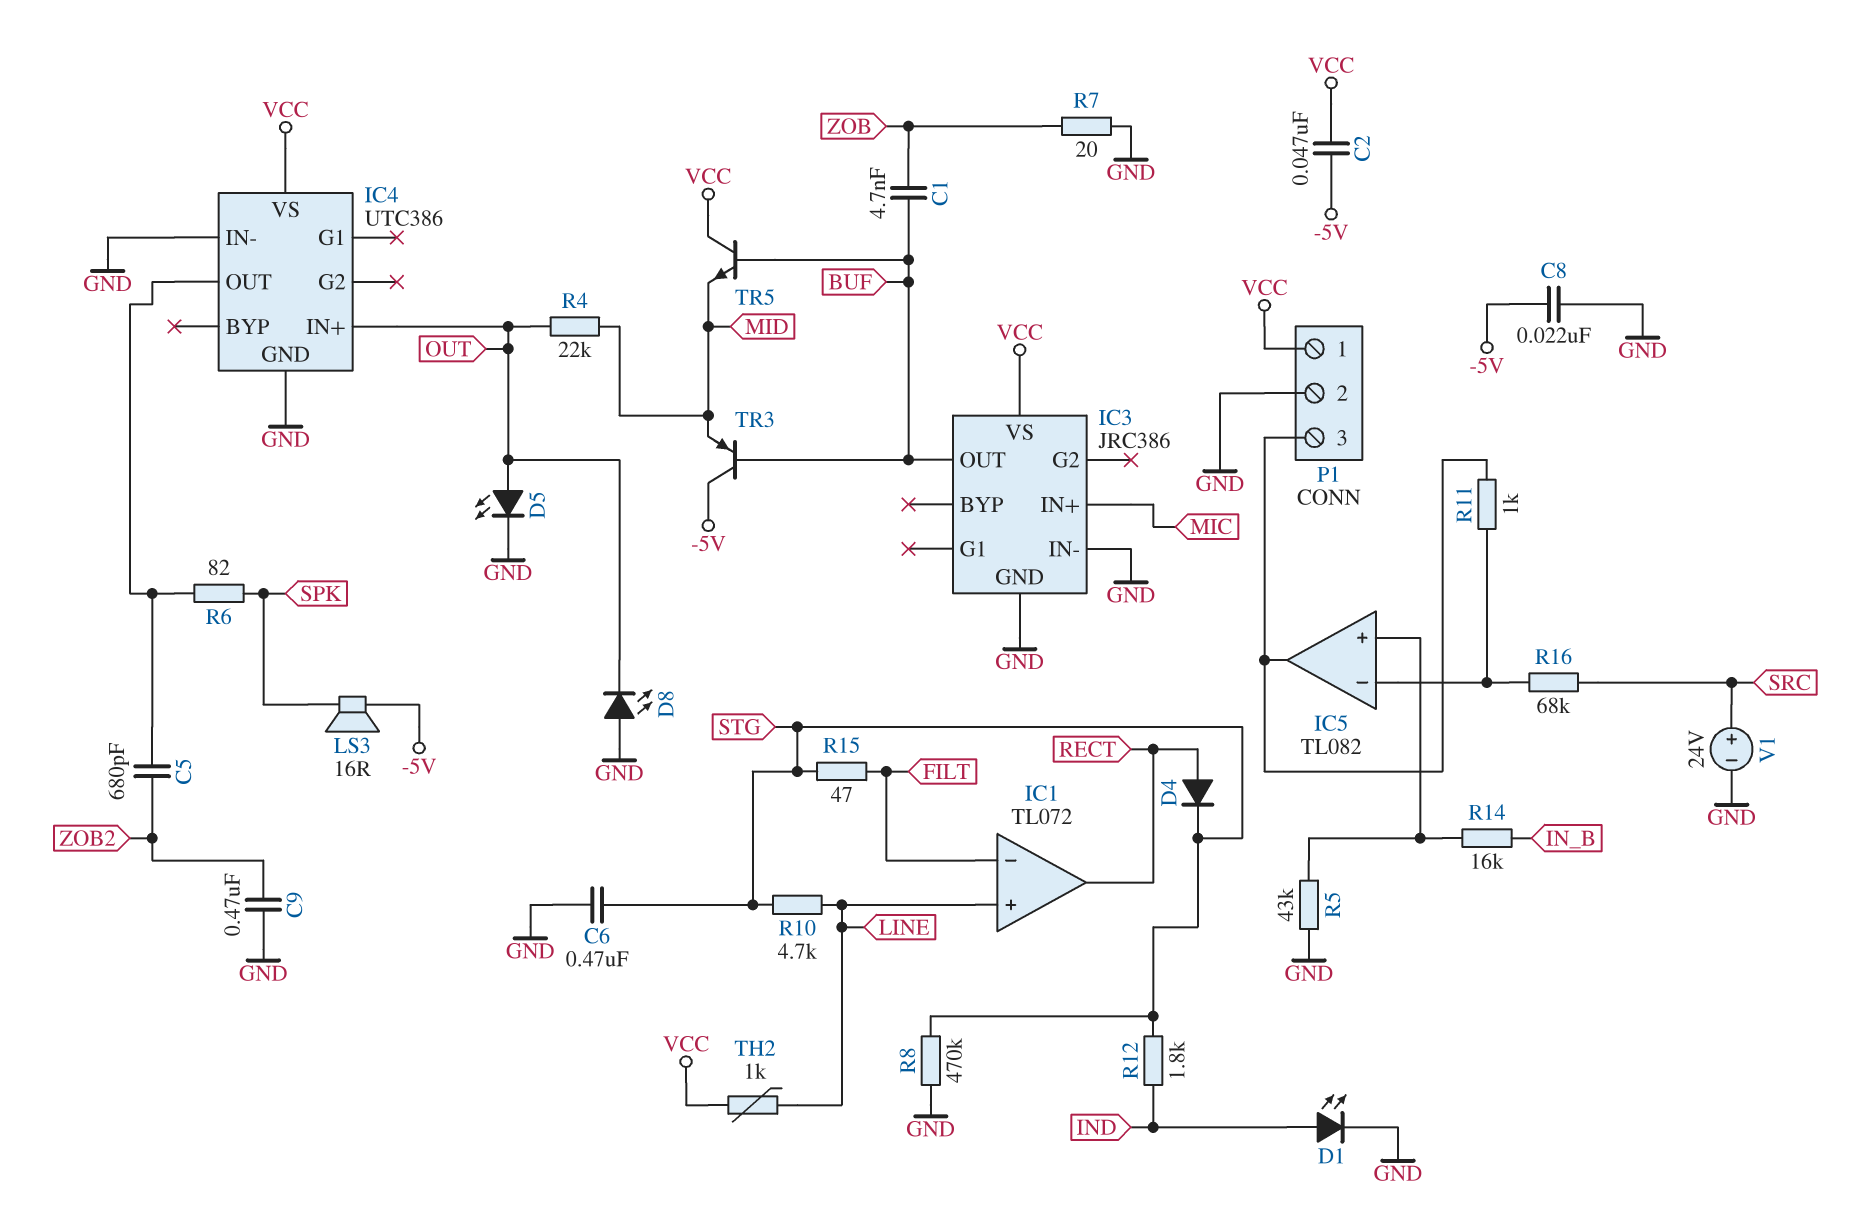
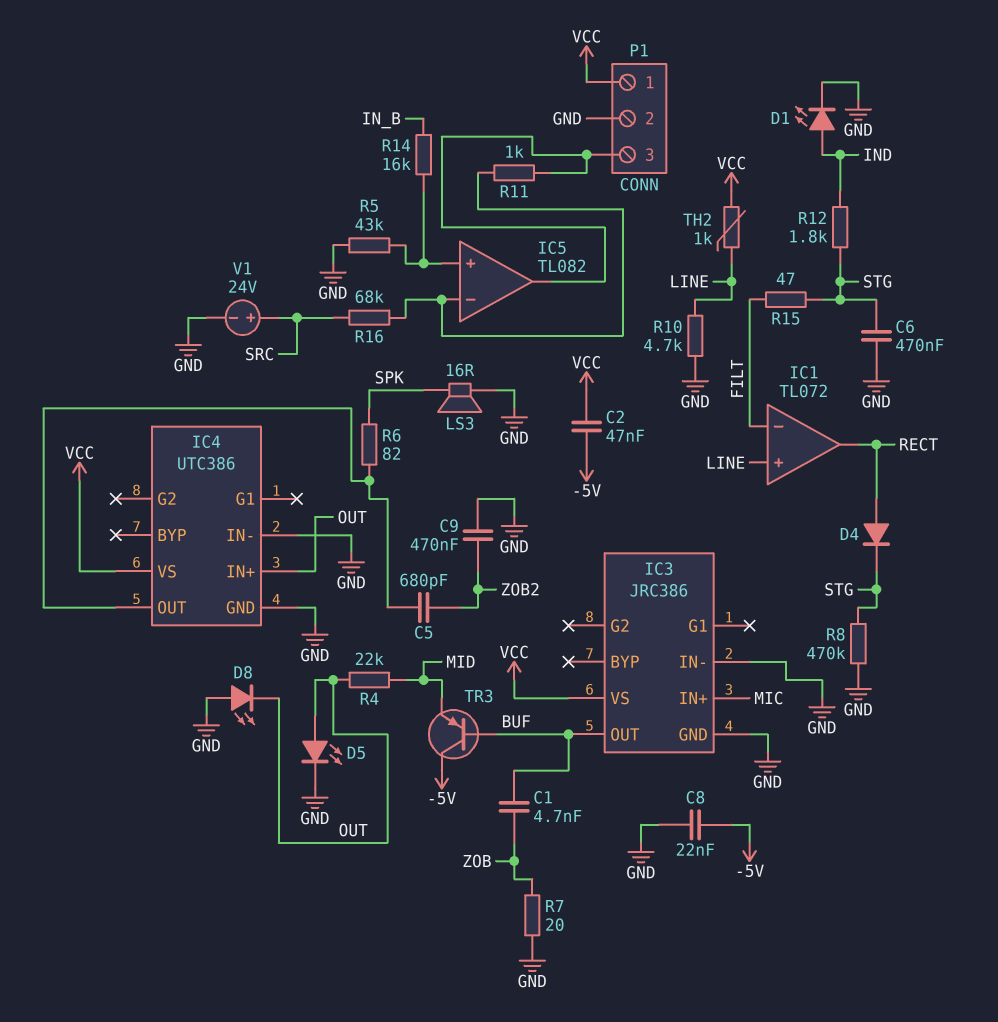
LS3: speaker 16R (-5V, SPK) -> speaker 16R (GND, SPK)
R10: 4.7k (LINE, STG) -> 4.7k (GND, LINE)
TR5: NPN (B BUF, C VCC, E MID) -> none

